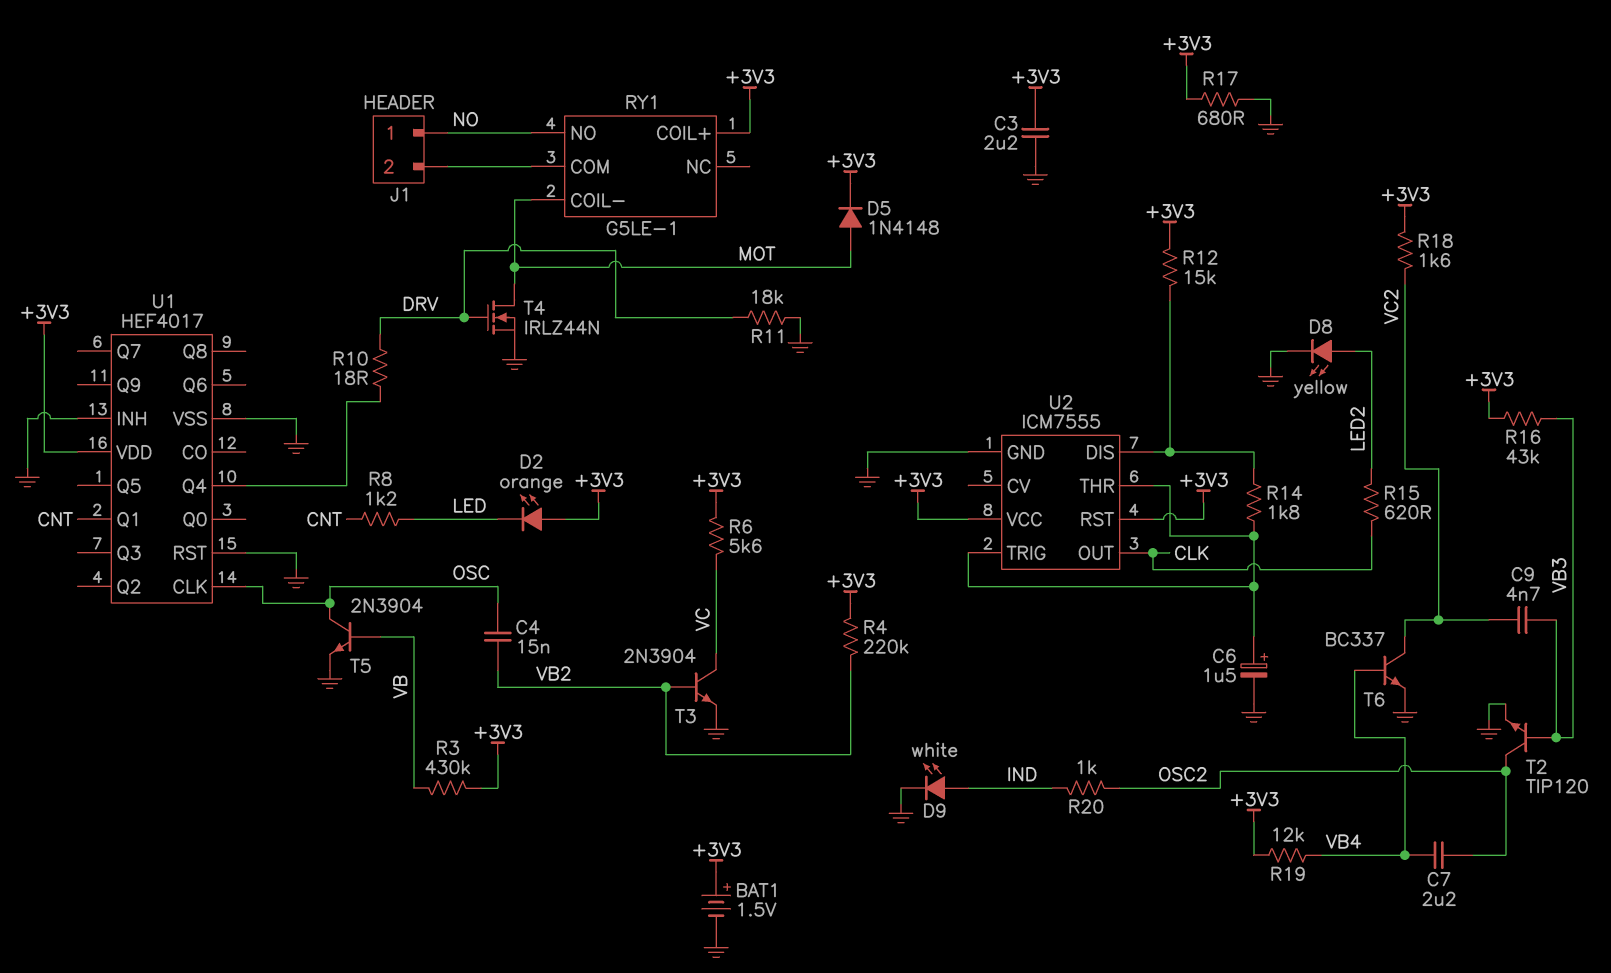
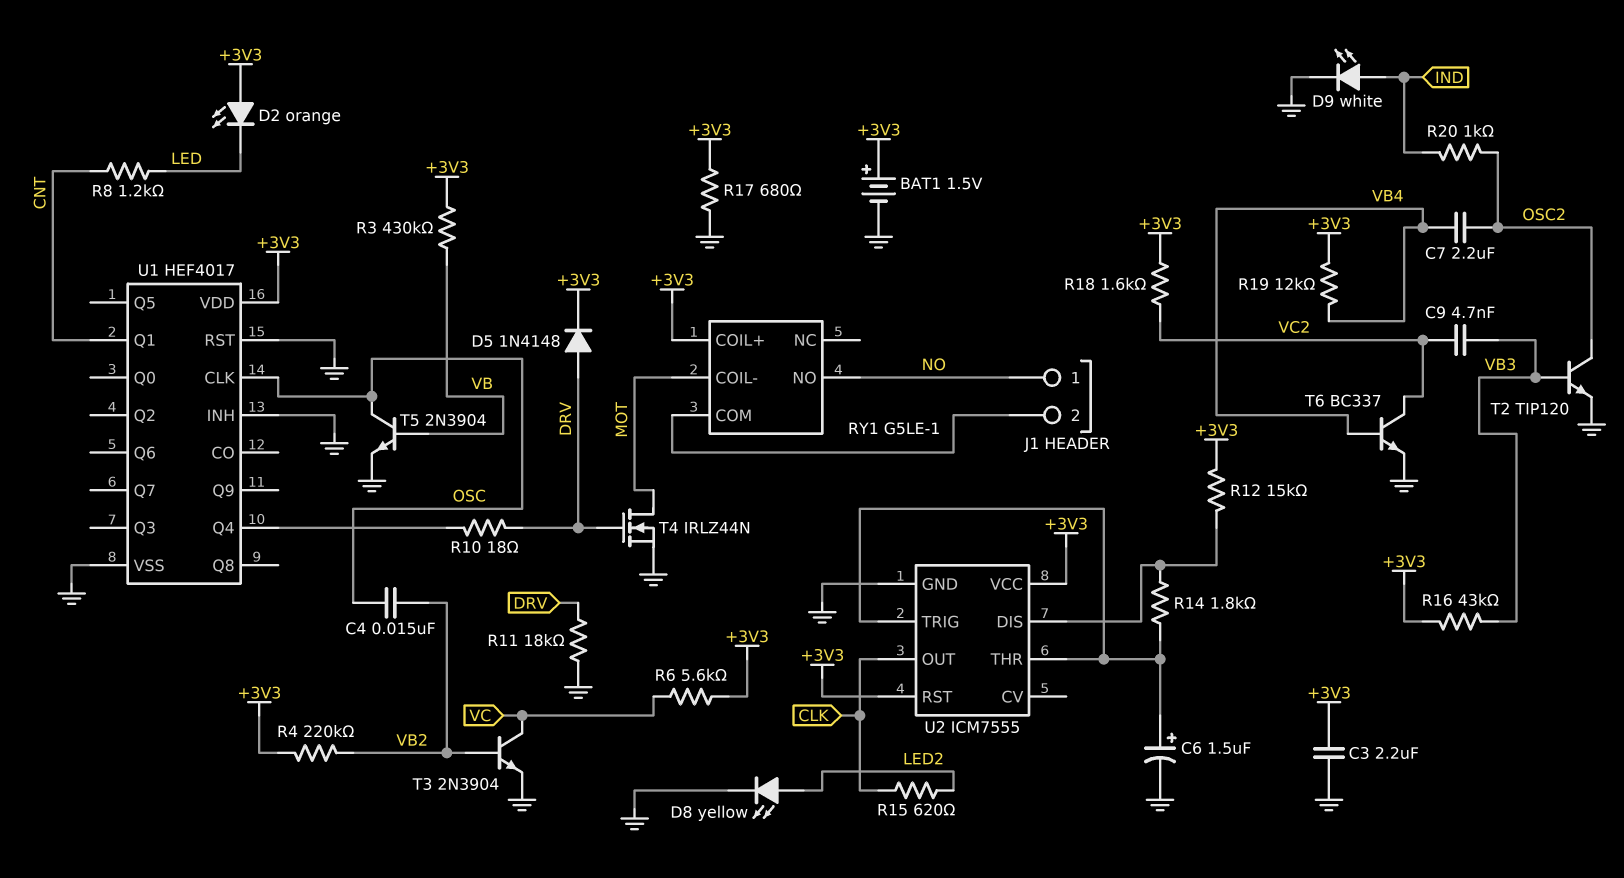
D5: diode 1N4148 (A MOT, K +3V3) -> diode 1N4148 (A DRV, K +3V3)

